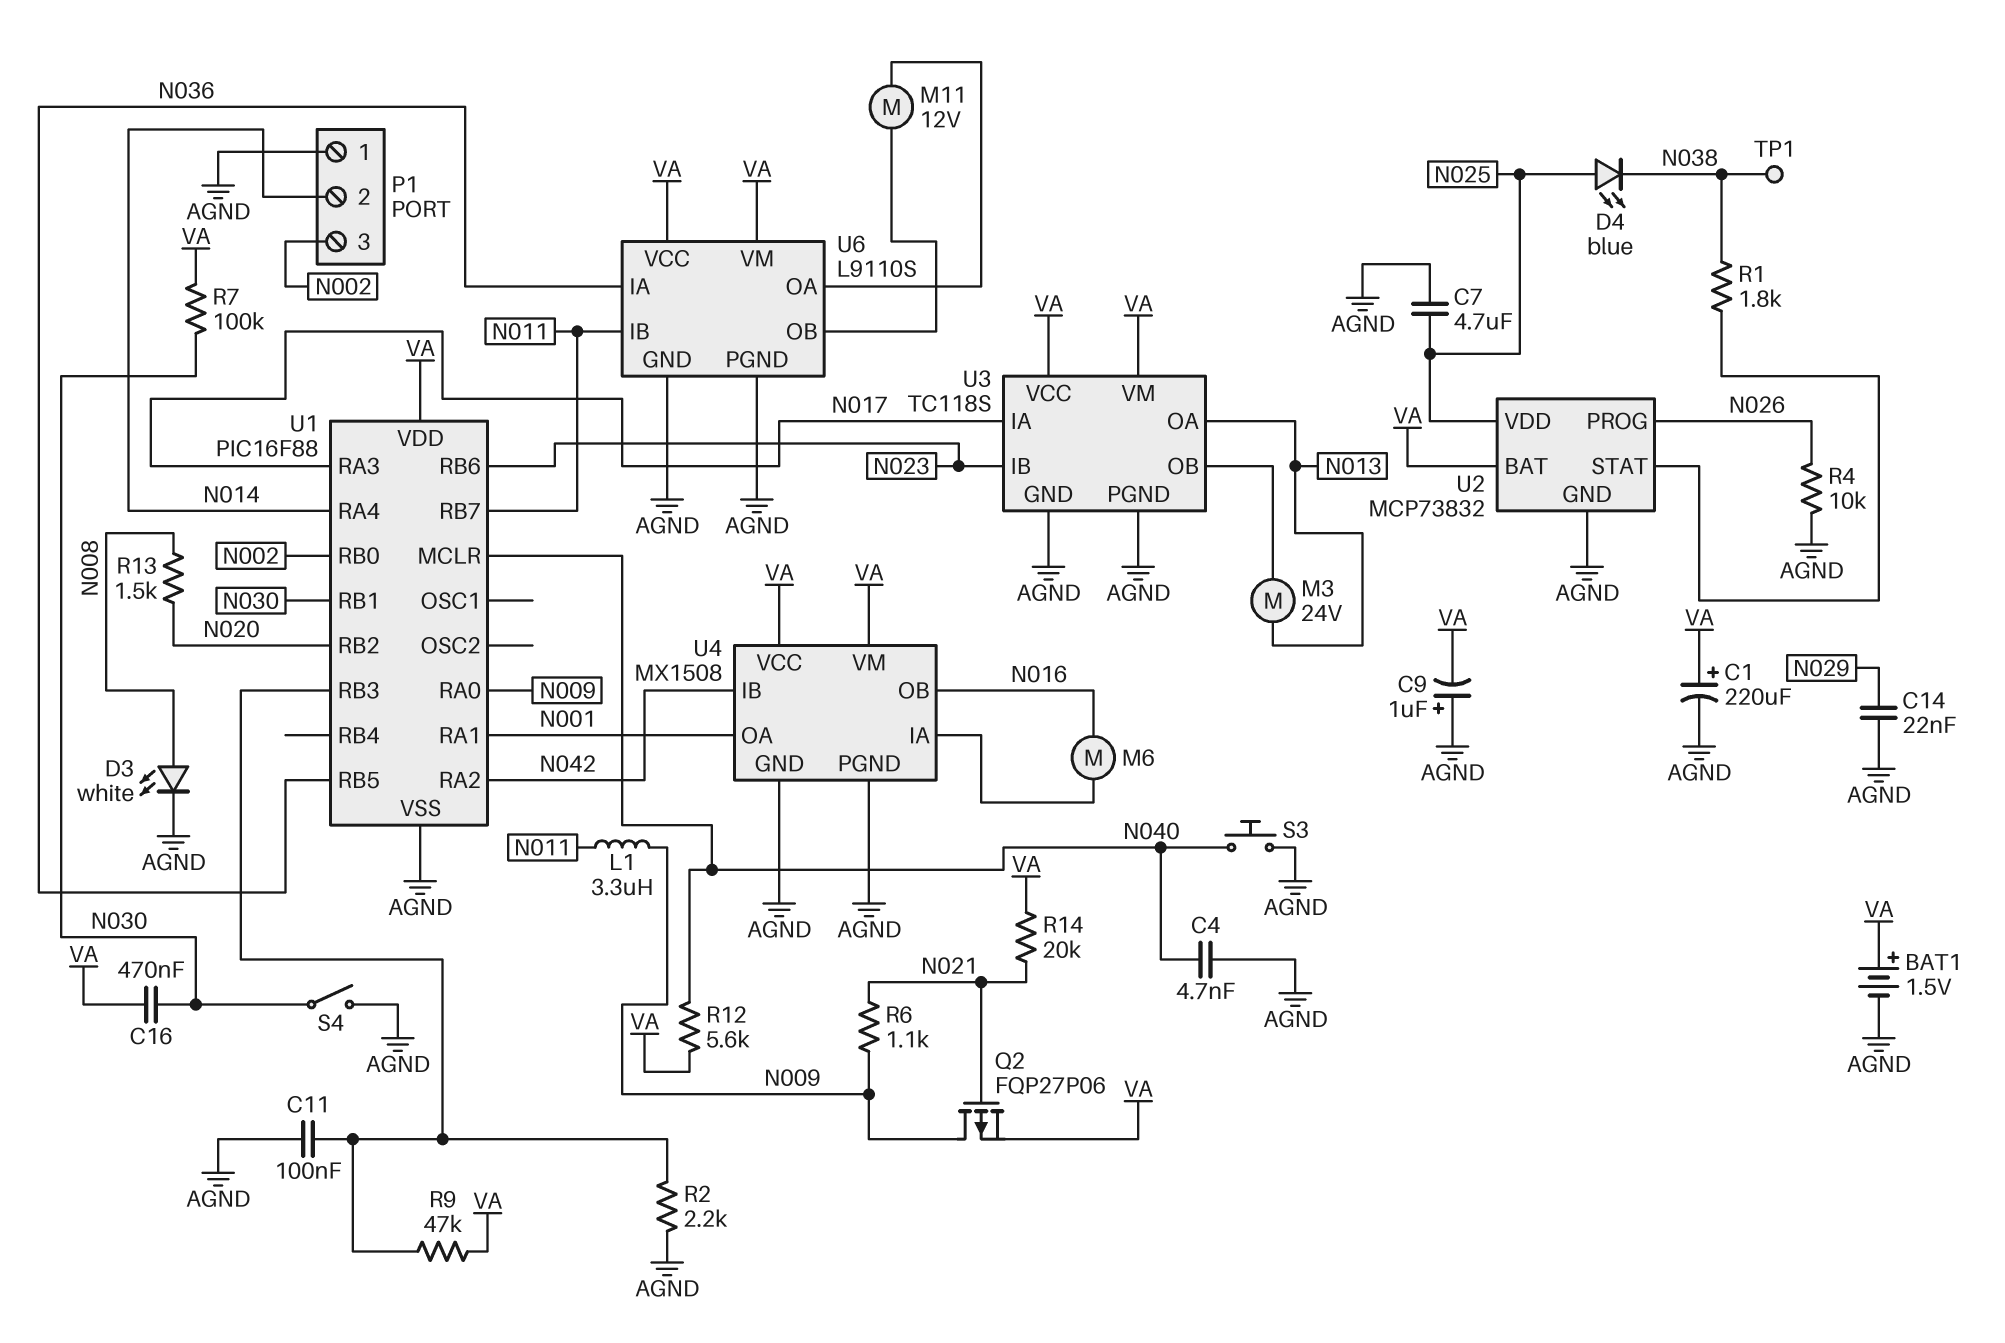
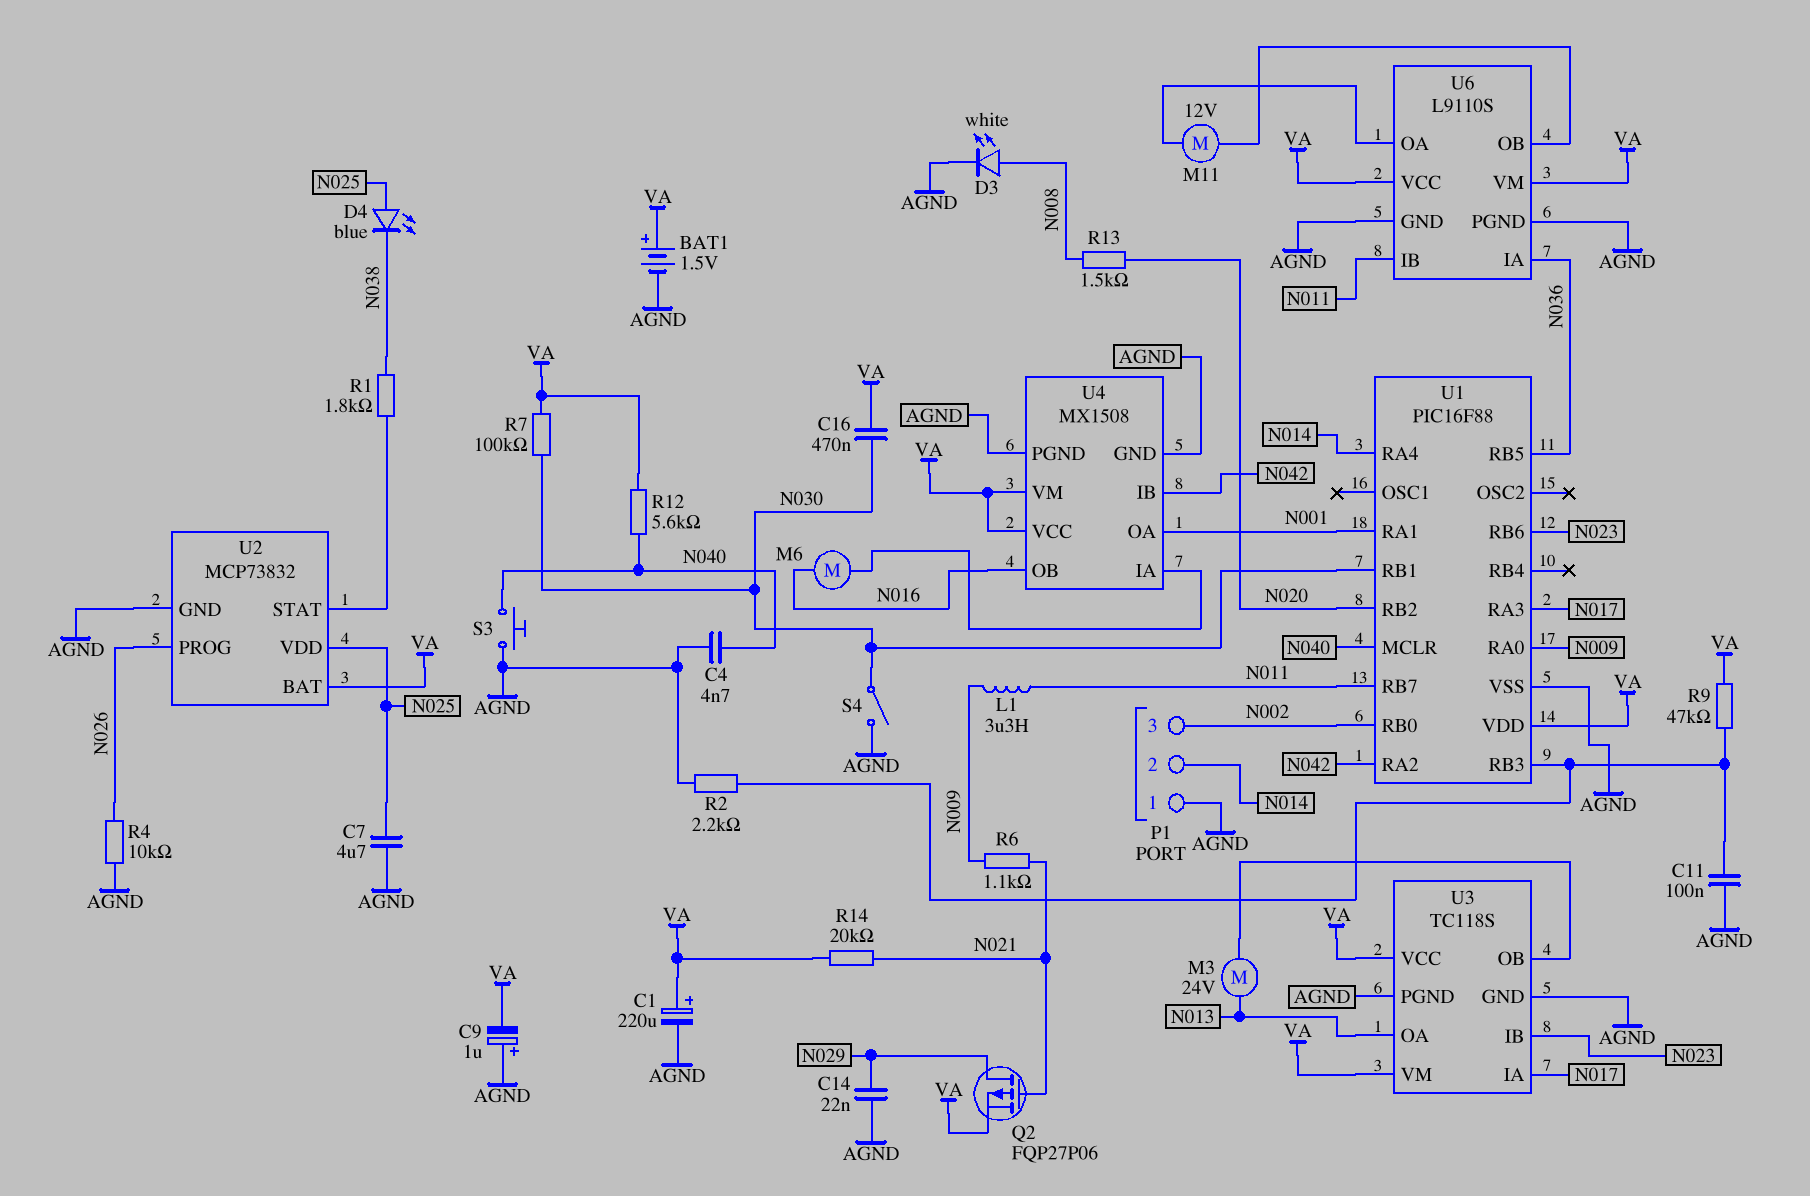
Q2: PMOS FQP27P06 (G N021, D N009, S VA) -> PMOS FQP27P06 (G N021, D N029, S VA)
TP1: test point (N038) -> none

